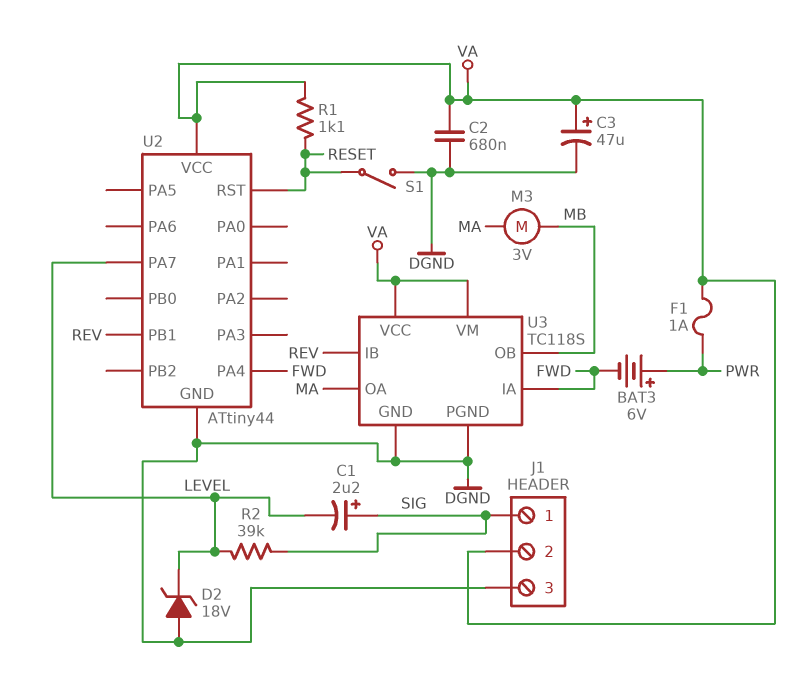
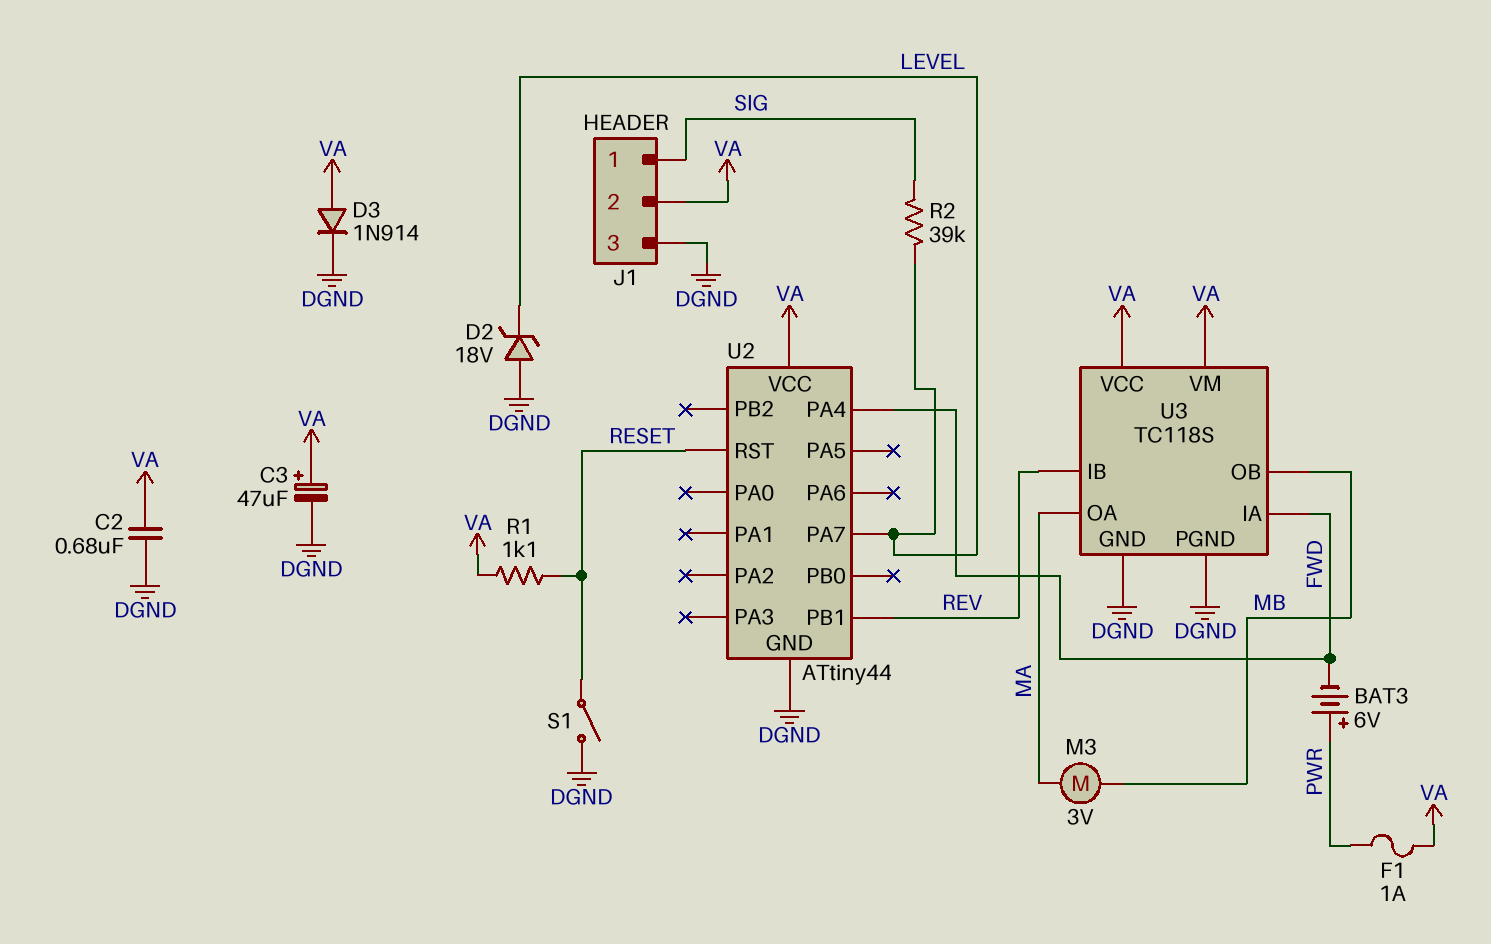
C1: 2.2uF (plus SIG, minus LEVEL) -> none
D3: none -> diode 1N914 (A VA, K DGND)

